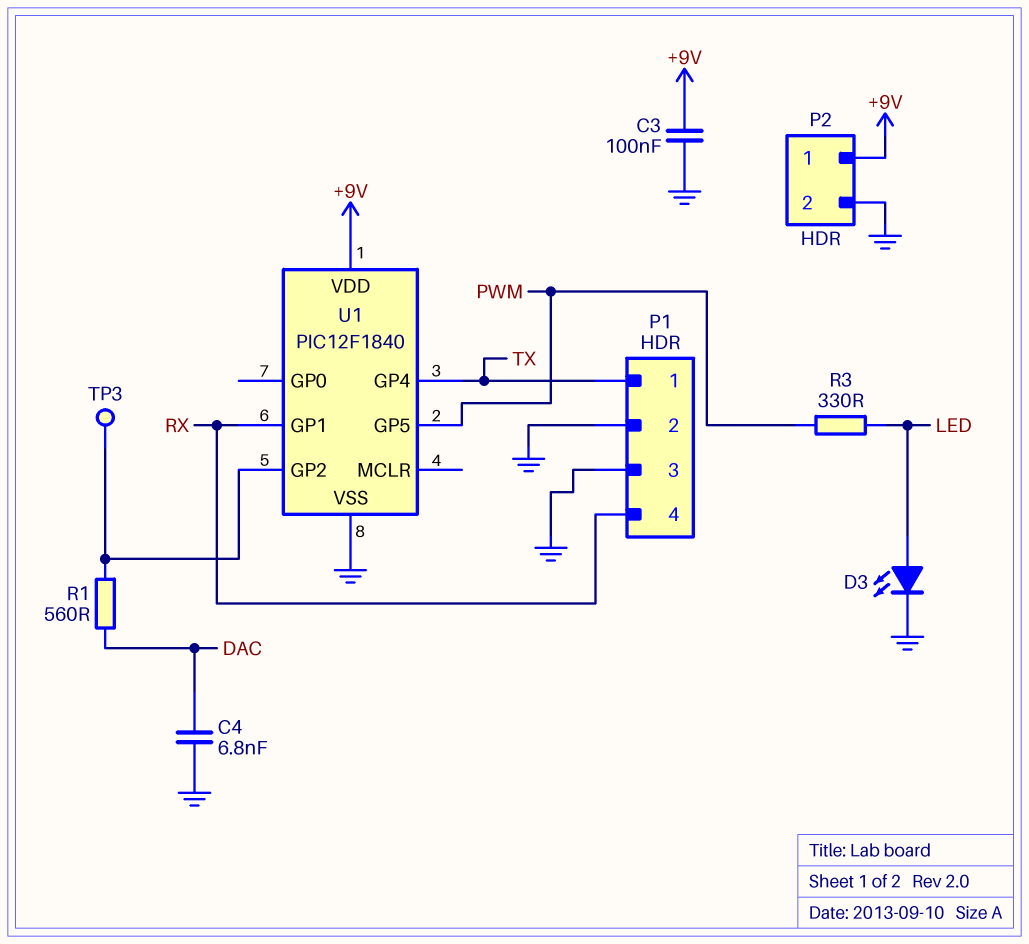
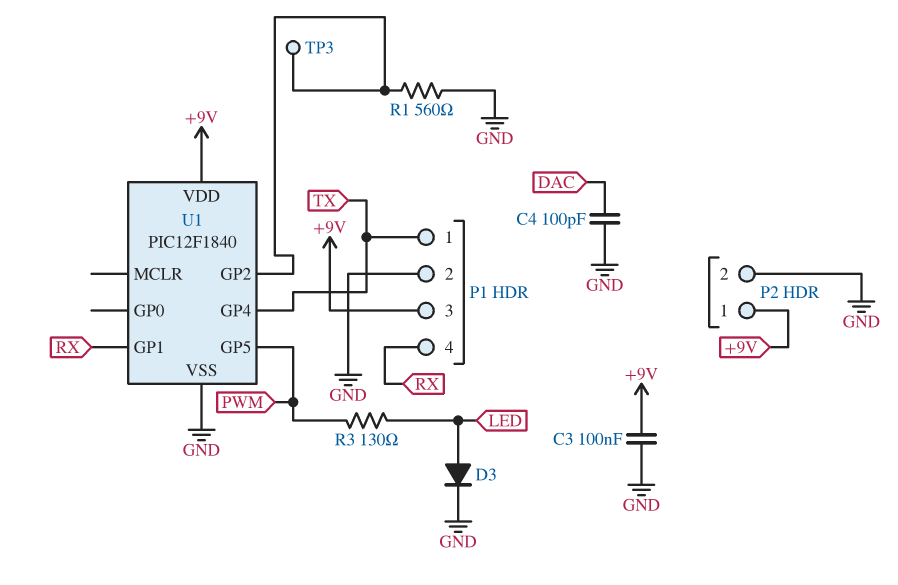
C4: 6.8nF (DAC, GND) -> 100pF (DAC, GND)
D3: LED (A LED, K GND) -> diode (A LED, K GND)
P1 pin 3: GND -> +9V
R1: 560 (DAC, U1/GP2) -> 560 (GND, U1/GP2)
R3: 330 (LED, PWM) -> 130 (LED, PWM)

